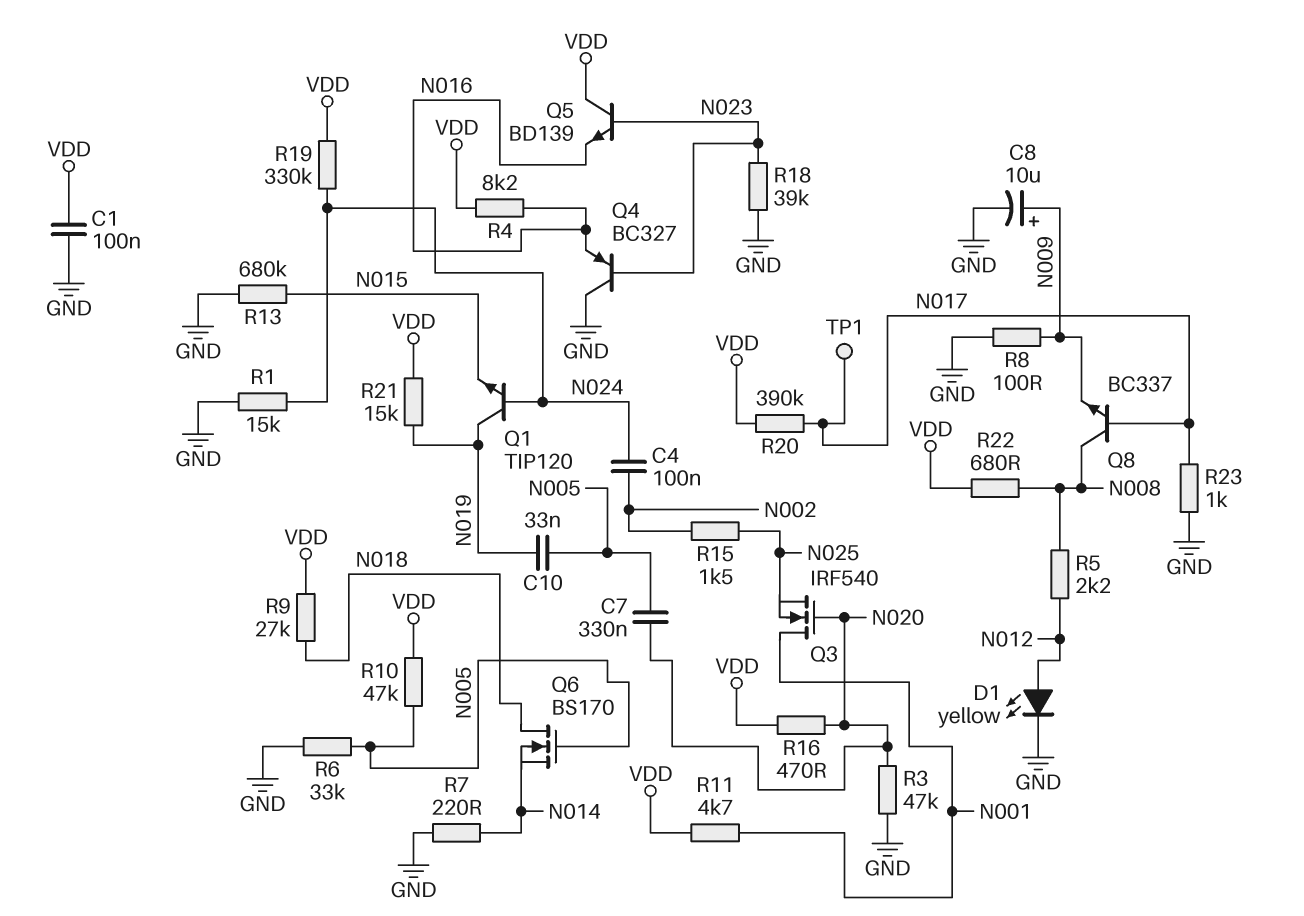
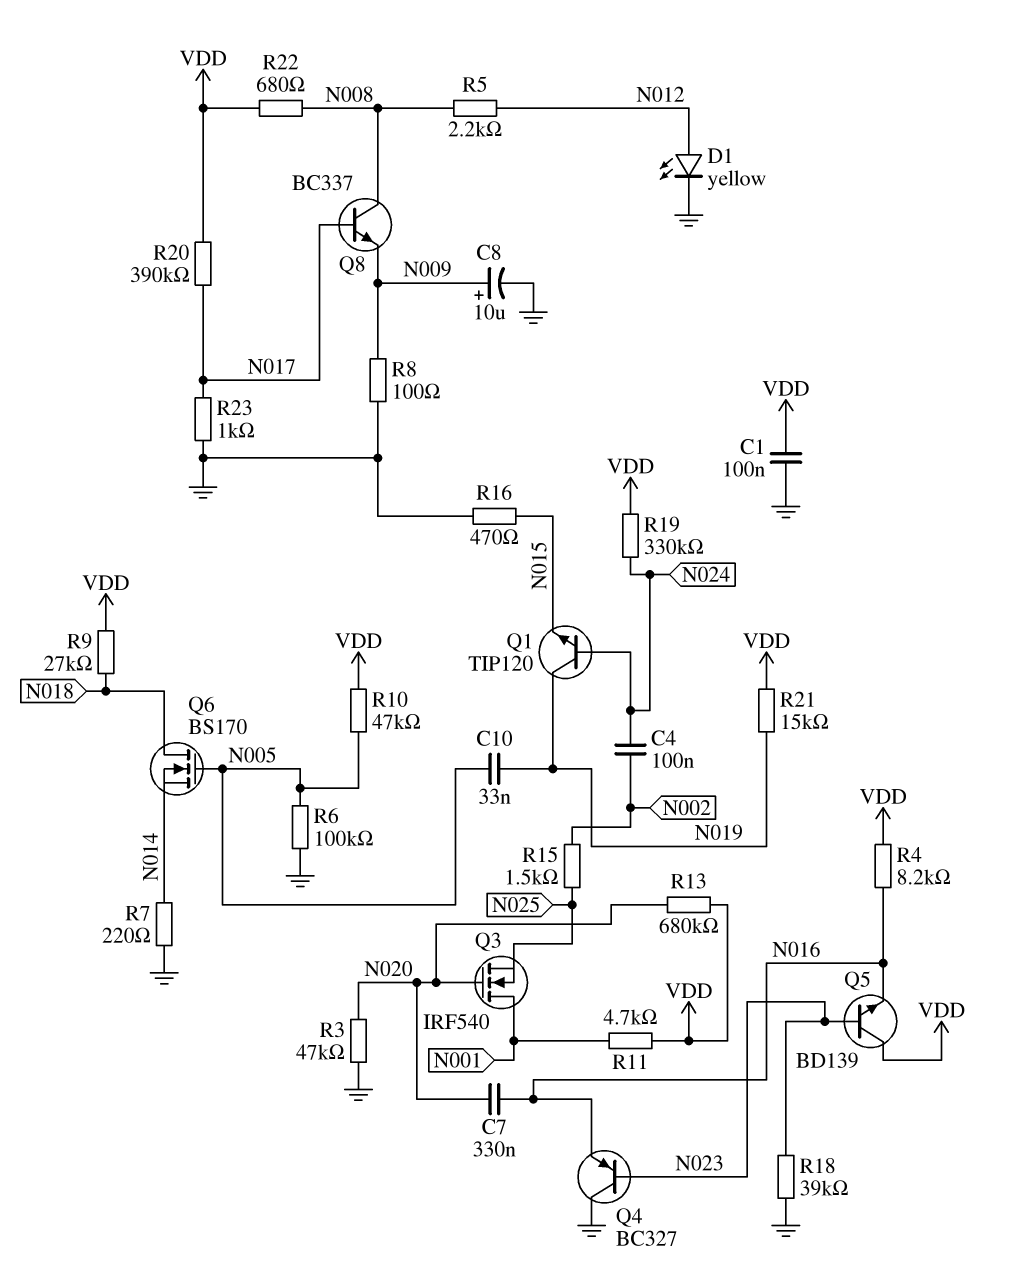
C7: 330nF (N005, N020) -> 330nF (N016, N020)
R1: 15k (GND, N024) -> none
R6: 33k (GND, N005) -> 100k (GND, N005)
R13: 680k (GND, N015) -> 680k (N020, VDD)
R16: 470 (N020, VDD) -> 470 (GND, N015)
TP1: test point (N017) -> none

